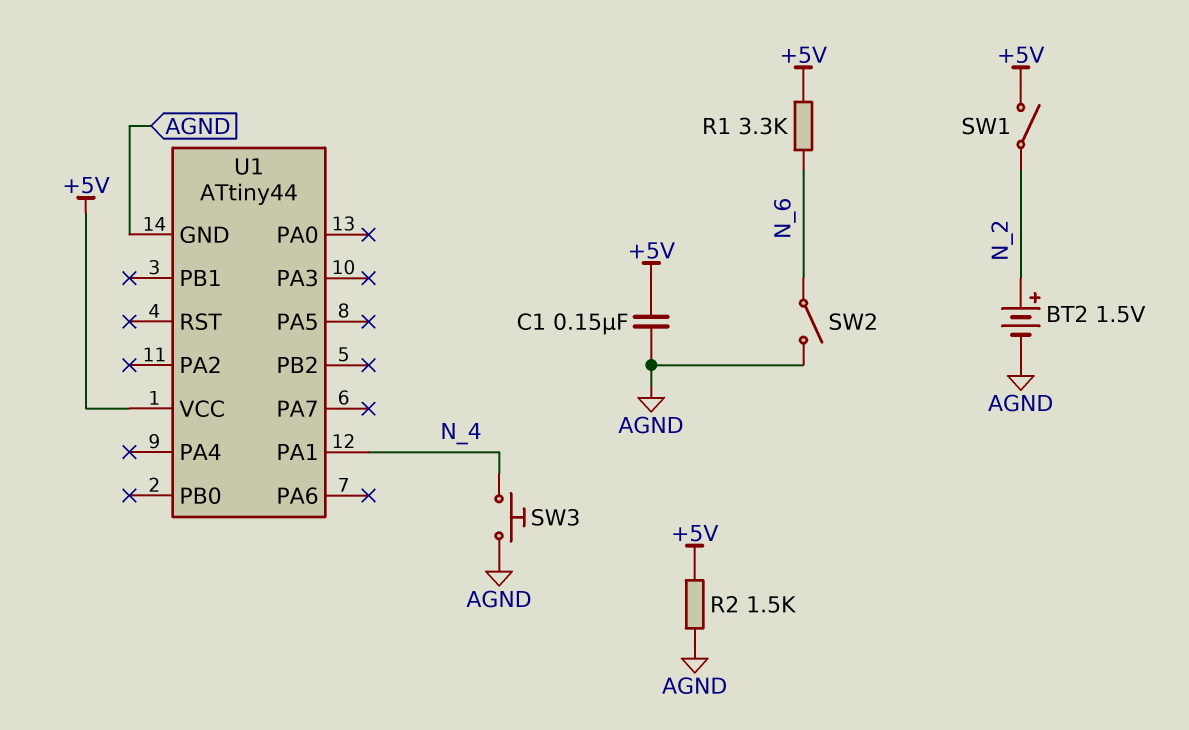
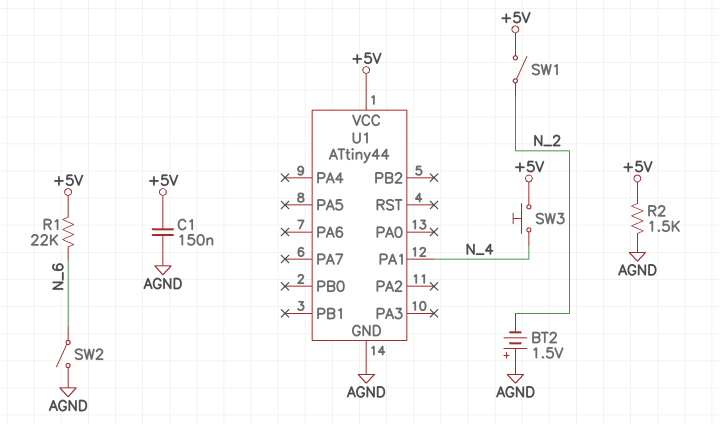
BT2: 1.5V (plus N_2, minus AGND) -> 1.5V (plus AGND, minus N_2)
R1: 3.3k (+5V, N_6) -> 22k (+5V, N_6)
SW3: button (AGND, N_4) -> button (+5V, N_4)

